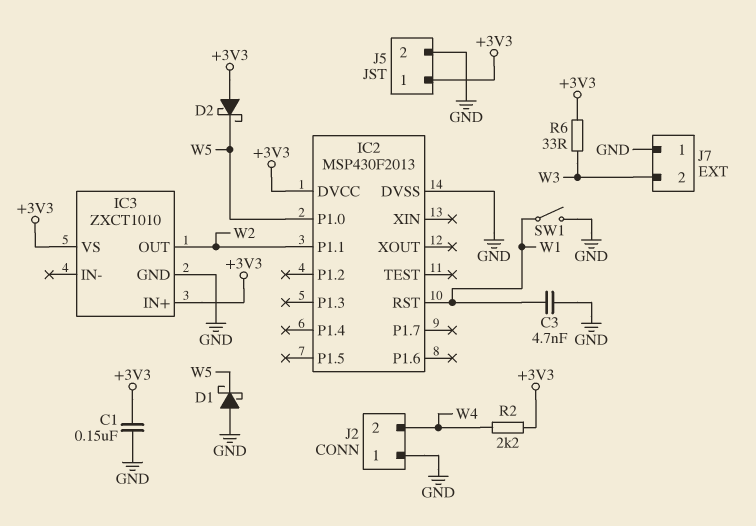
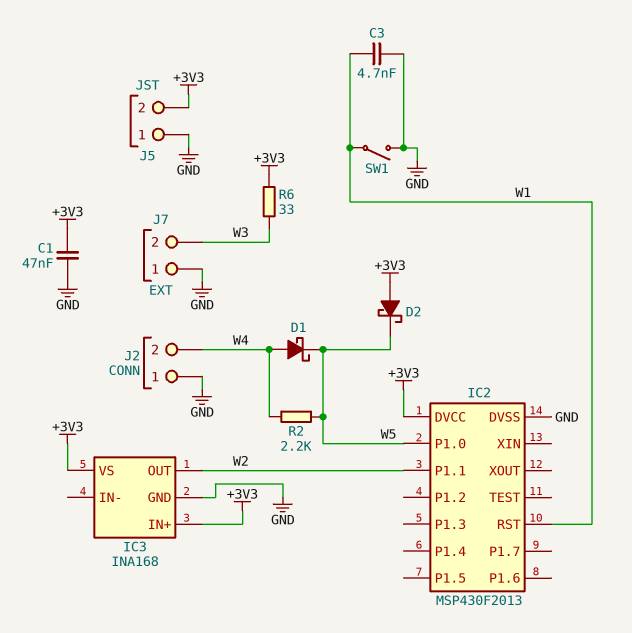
C1: 150nF (+3V3, GND) -> 47nF (+3V3, GND)
D1: schottky (A GND, K W5) -> schottky (A W4, K W5)
IC3: ZXCT1010 -> INA168
J5 pin 1: +3V3 -> GND
J5 pin 2: GND -> +3V3
R2: 2.2k (+3V3, W4) -> 2.2k (W4, W5)

